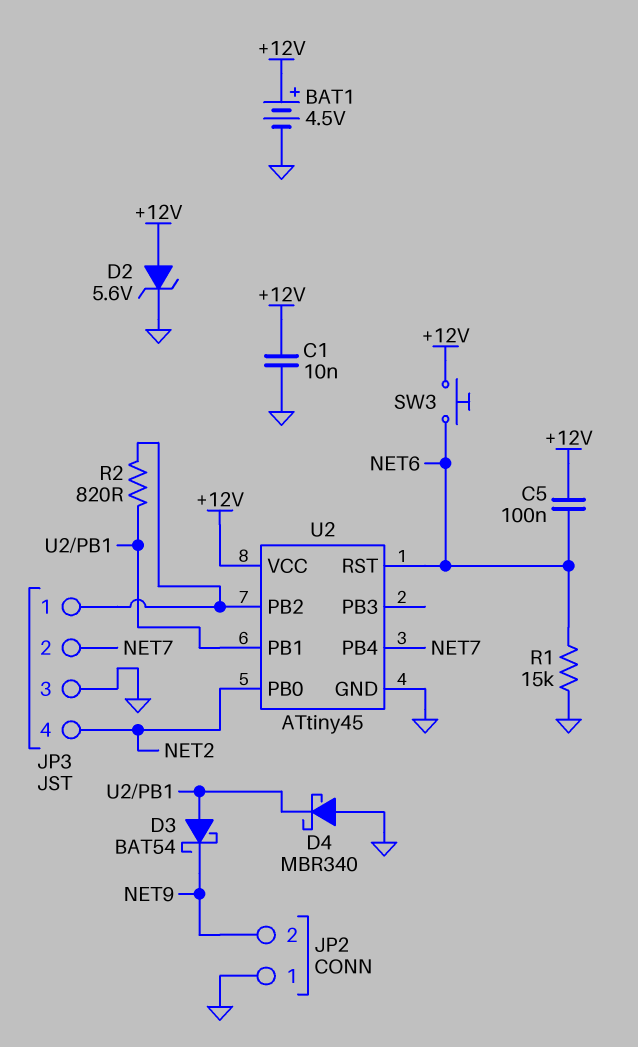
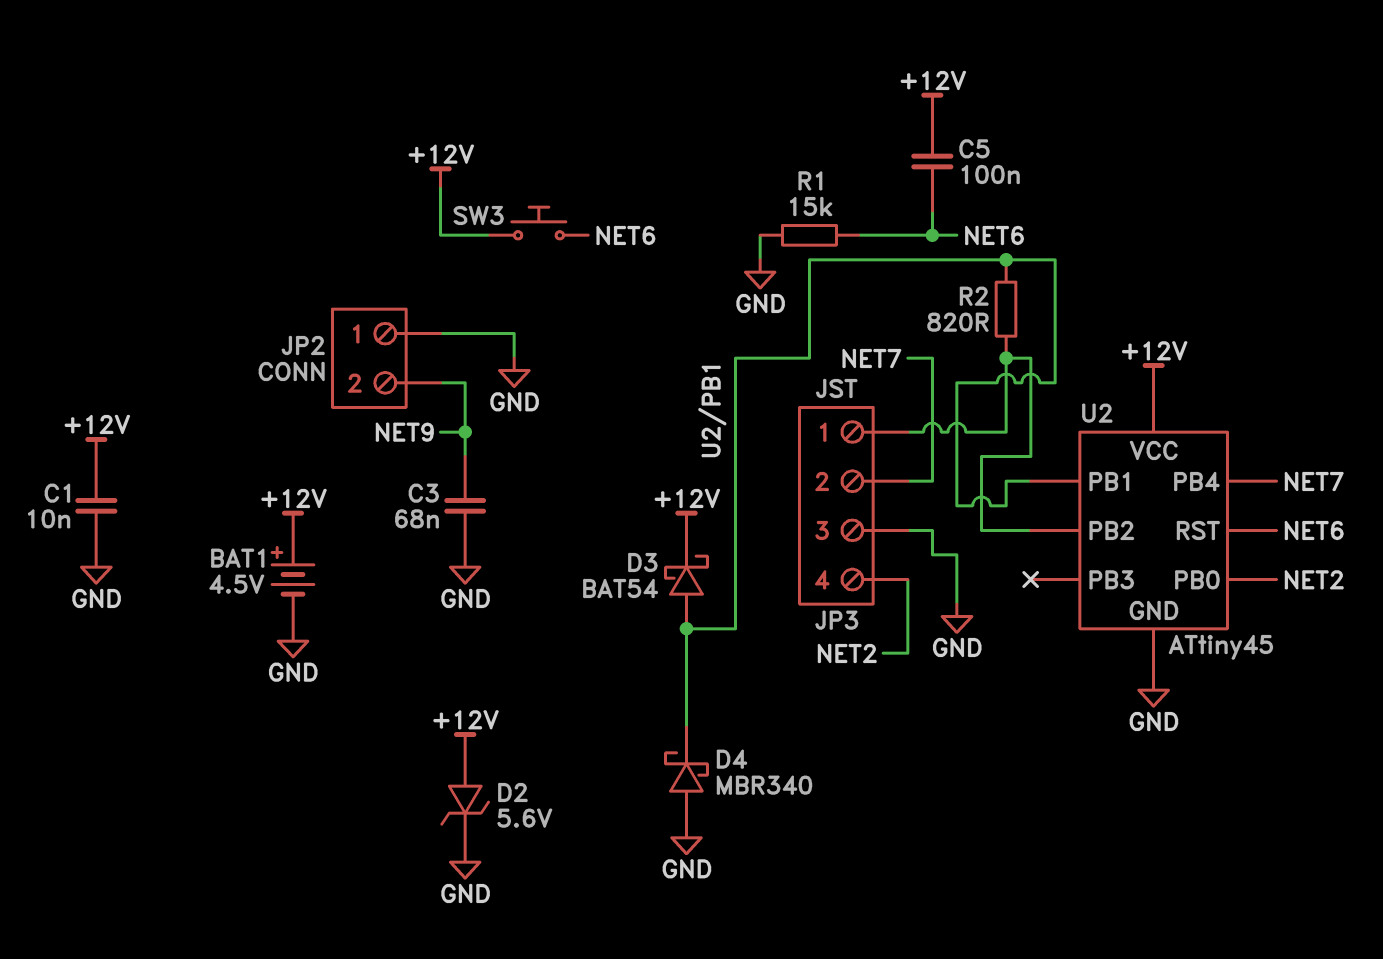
C3: none -> 68nF (GND, NET9)
D3: schottky BAT54 (A U2/PB1, K NET9) -> schottky BAT54 (A U2/PB1, K +12V)

